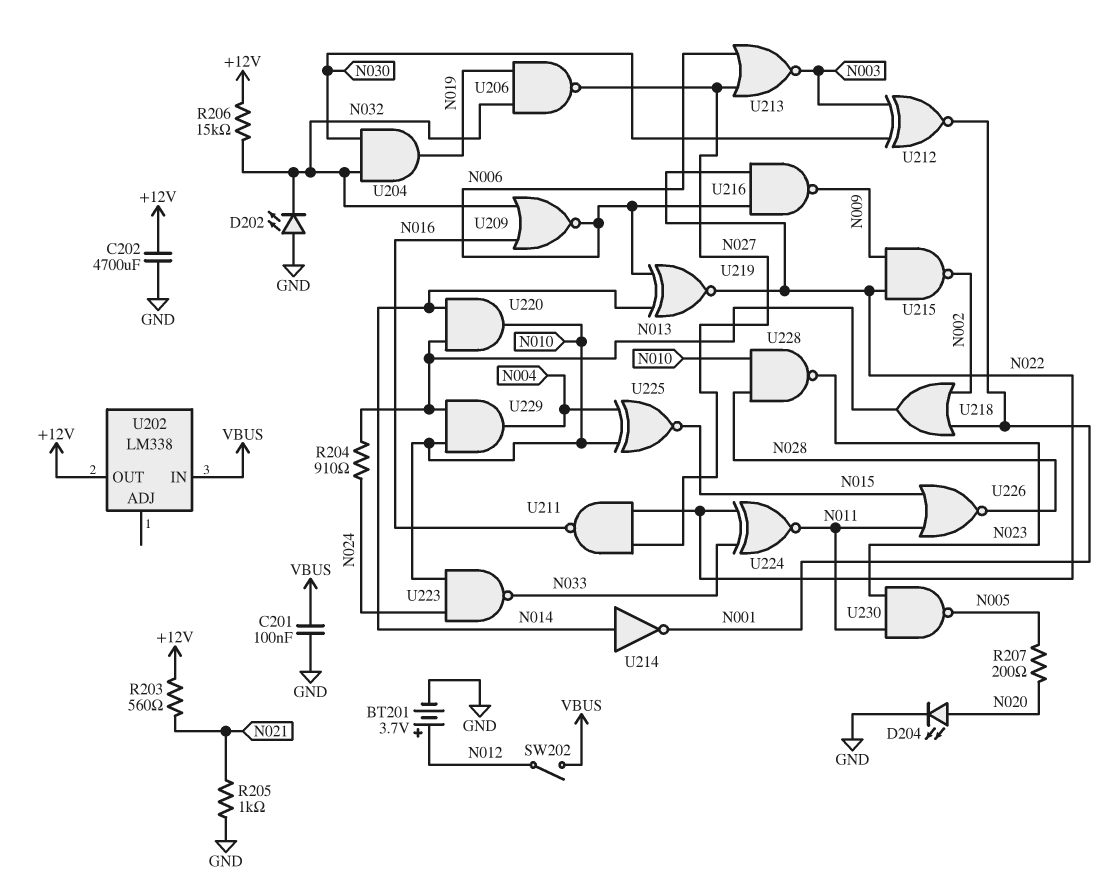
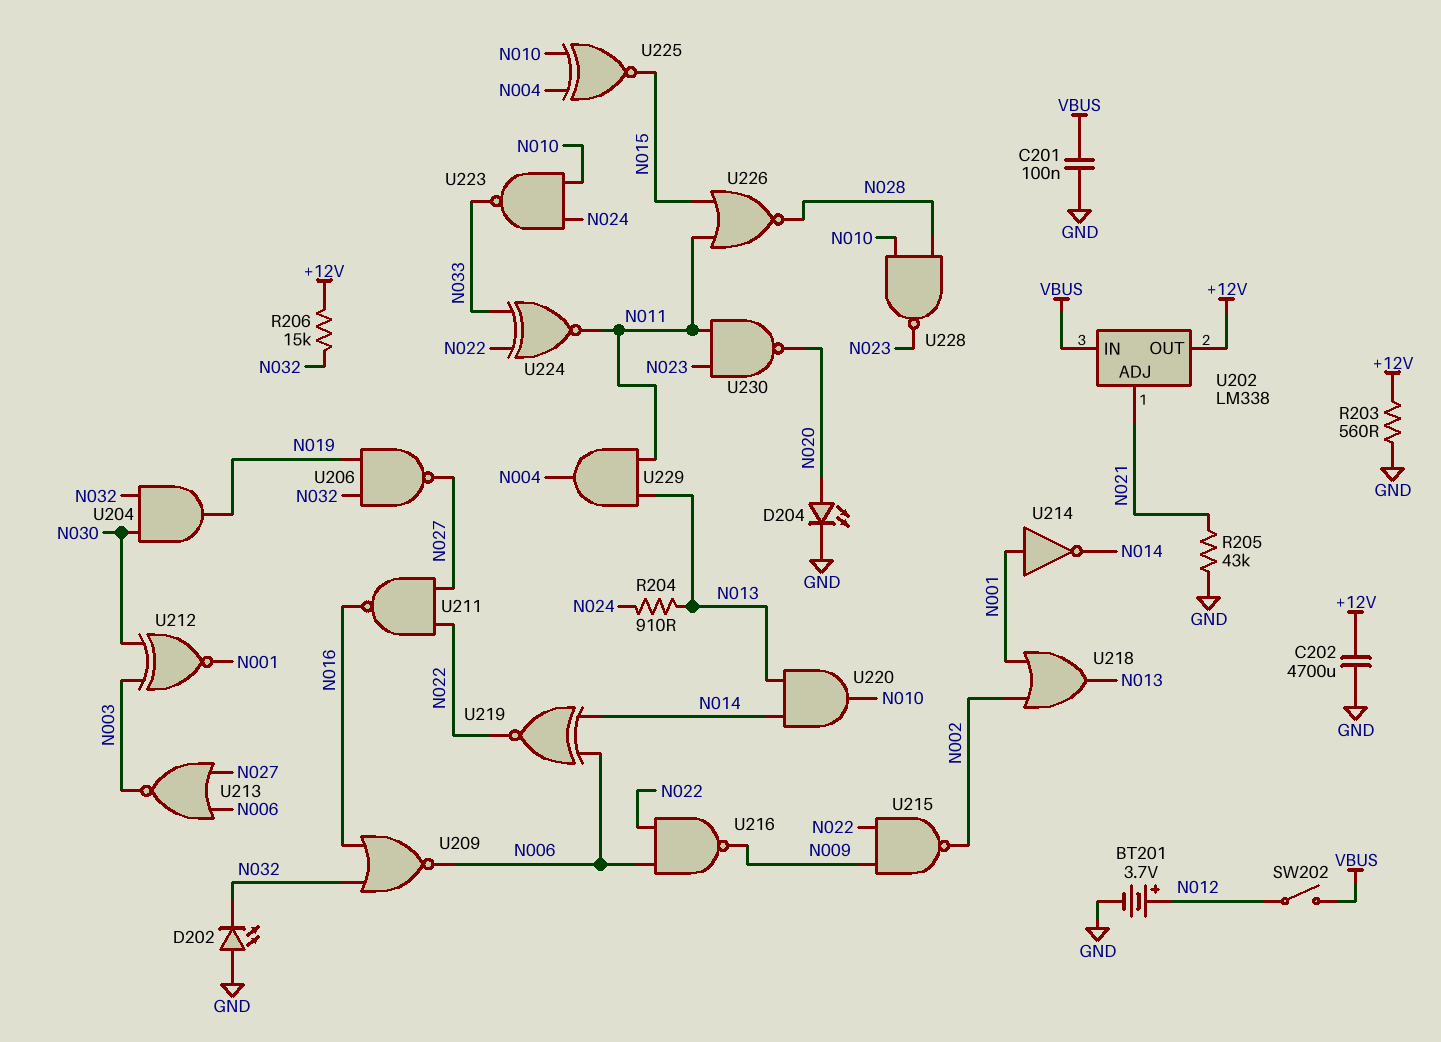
R203: 560 (+12V, N021) -> 560 (+12V, GND)
R205: 1k (GND, N021) -> 43k (GND, N021)
R207: 200 (N005, N020) -> none
U202 pin ADJ: none -> N021
U214: NOT (in N014, out N001) -> NOT (in N001, out N014)
U229: AND (in N010, in N013, out N004) -> AND (in N011, in N013, out N004)
U230: NAND (in N011, in N023, out N005) -> NAND (in N011, in N023, out N020)

